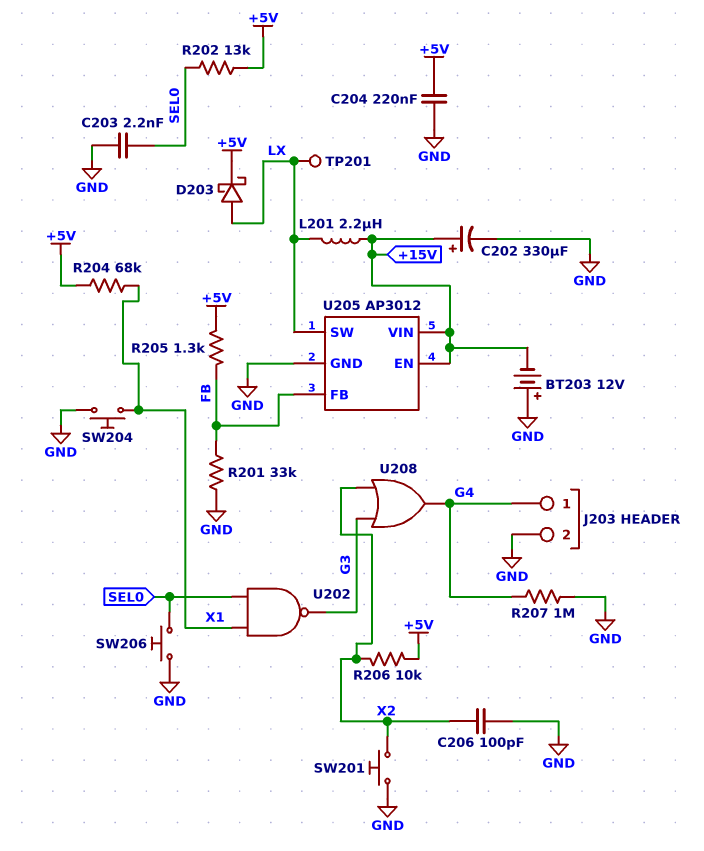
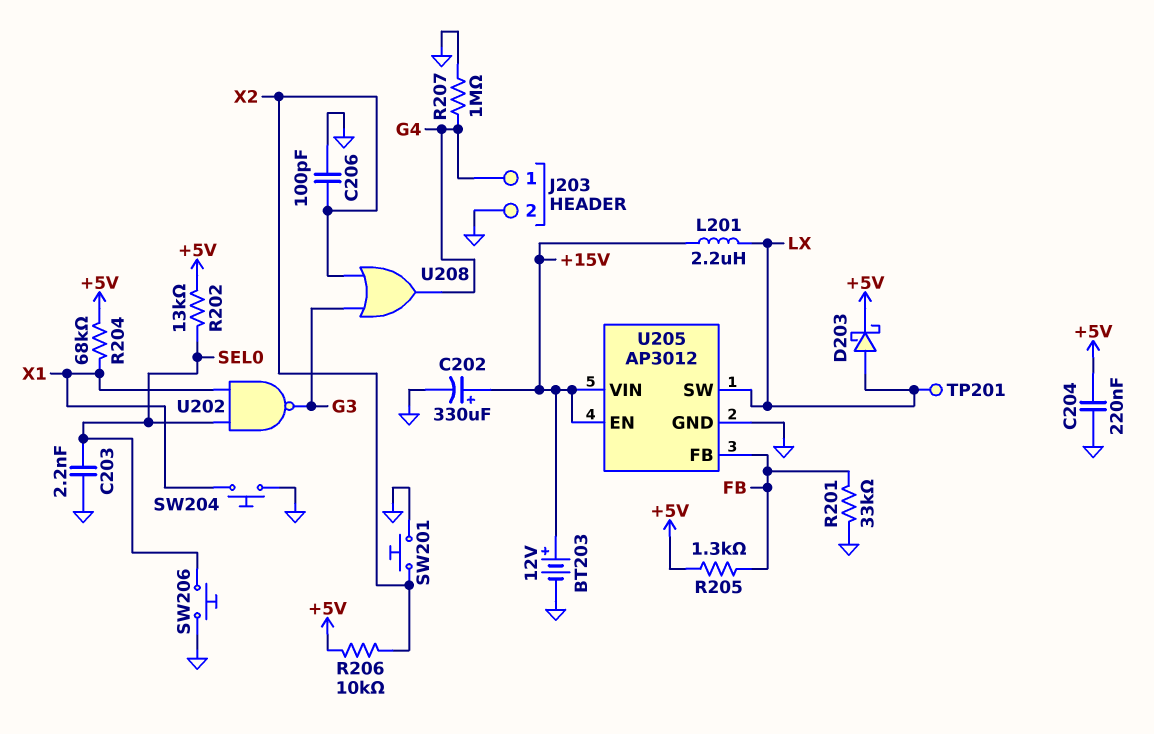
BT203: 12V (plus GND, minus +15V) -> 12V (plus +15V, minus GND)

